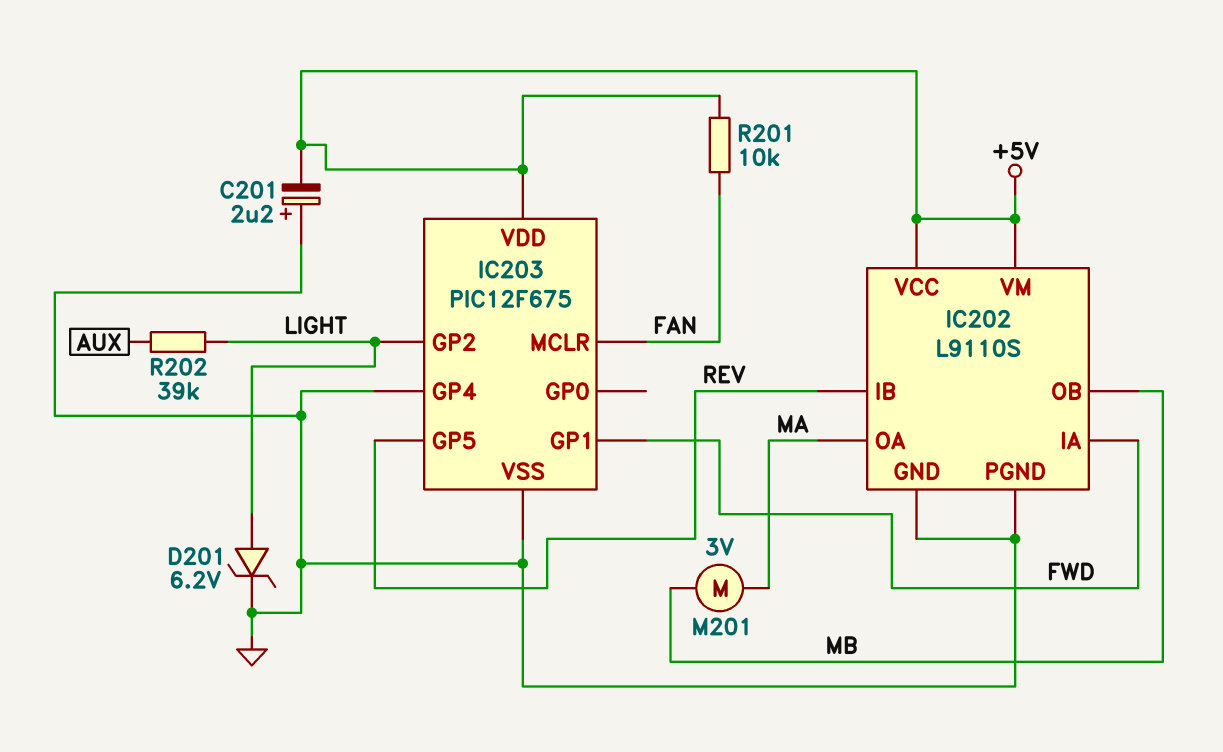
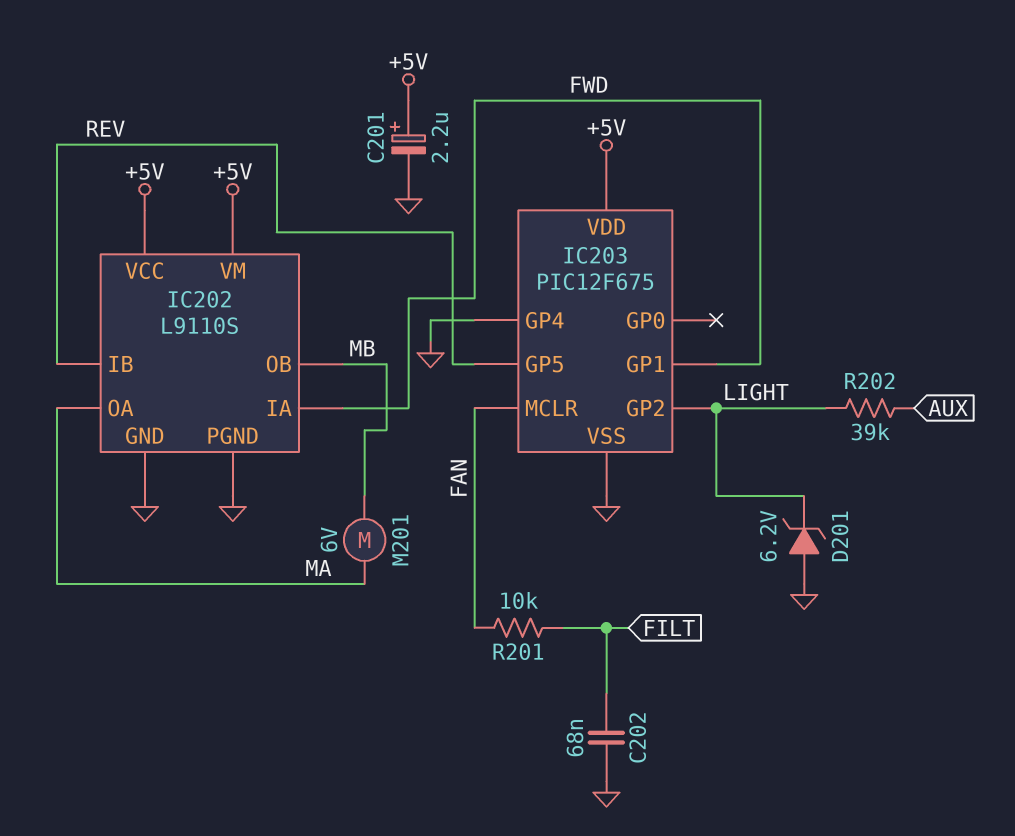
C201: 2.2uF (plus GND, minus +5V) -> 2.2uF (plus +5V, minus GND)
C202: none -> 68nF (FILT, GND)
D201: zener 6.2V (A LIGHT, K GND) -> zener 6.2V (A GND, K LIGHT)
M201: motor 3V (MA, MB) -> motor 6V (MA, MB)
R201: 10k (+5V, FAN) -> 10k (FAN, FILT)

